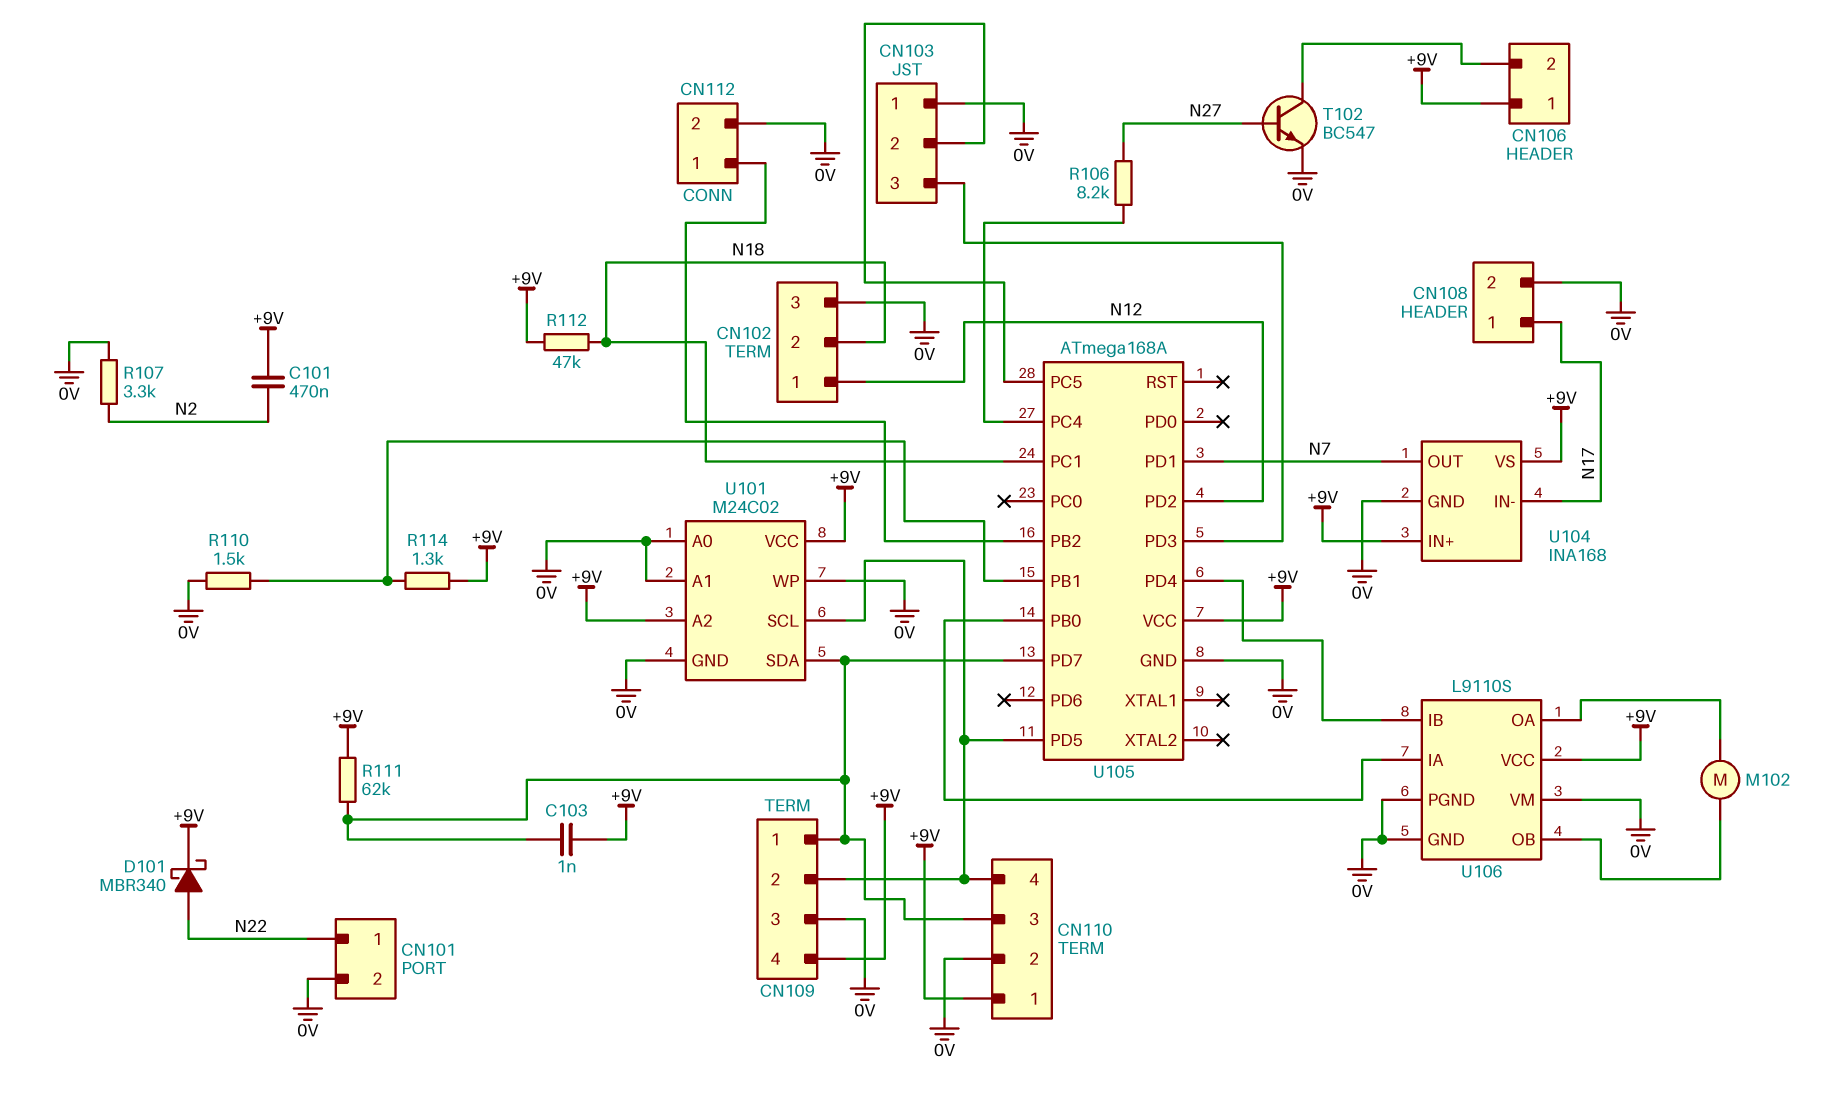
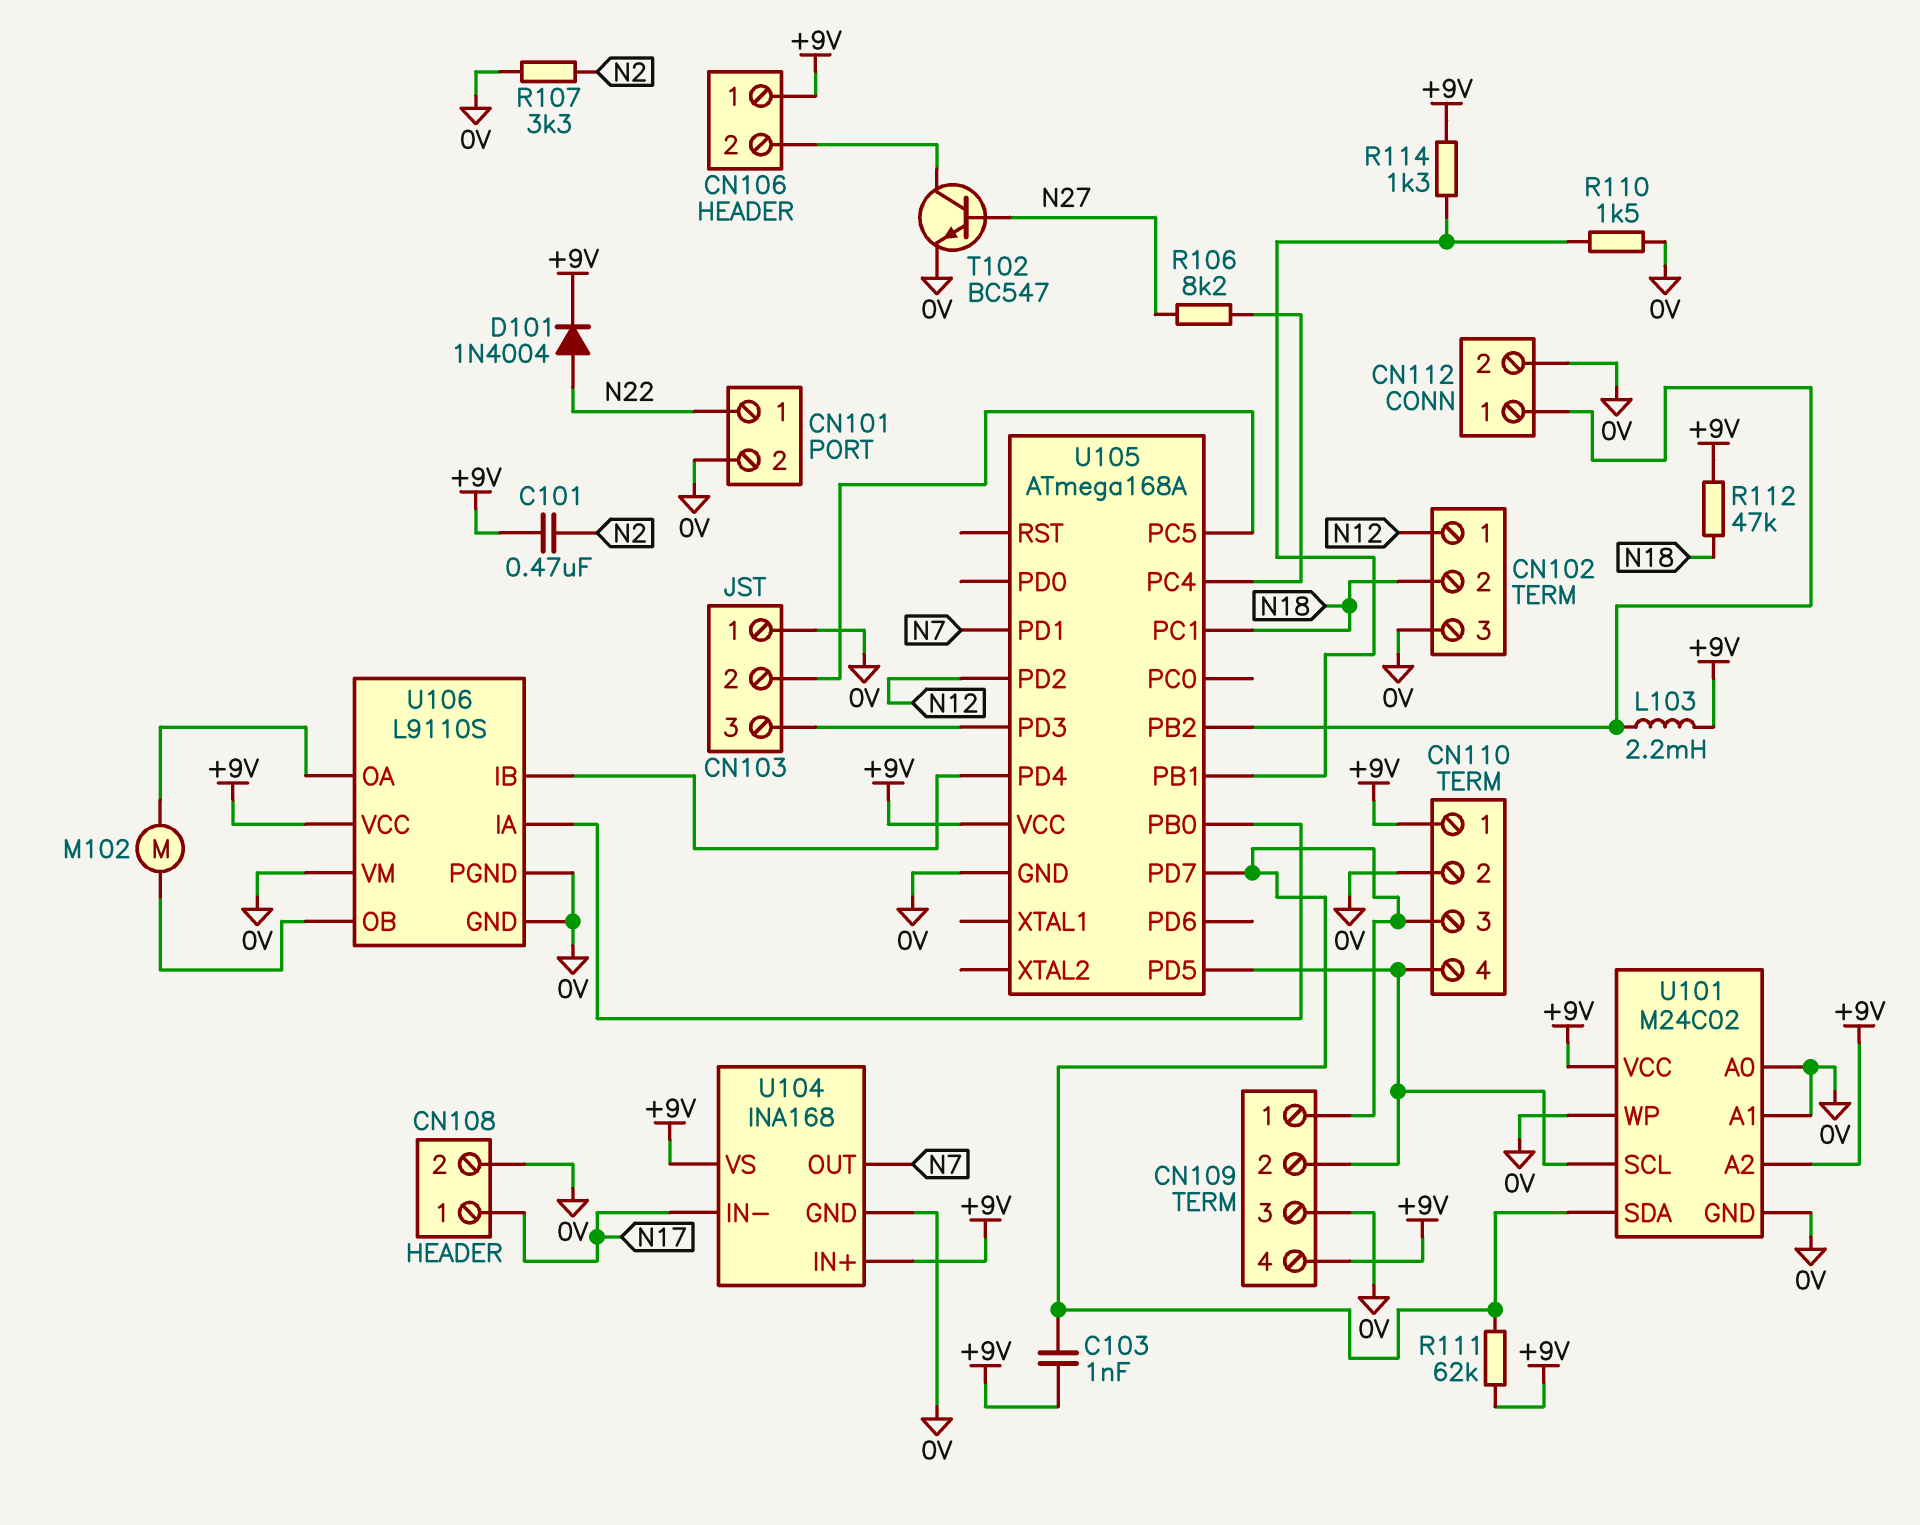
D101: schottky MBR340 (A N22, K +9V) -> diode 1N4004 (A N22, K +9V)
L103: none -> 2.2mH (+9V, CN112/1)

